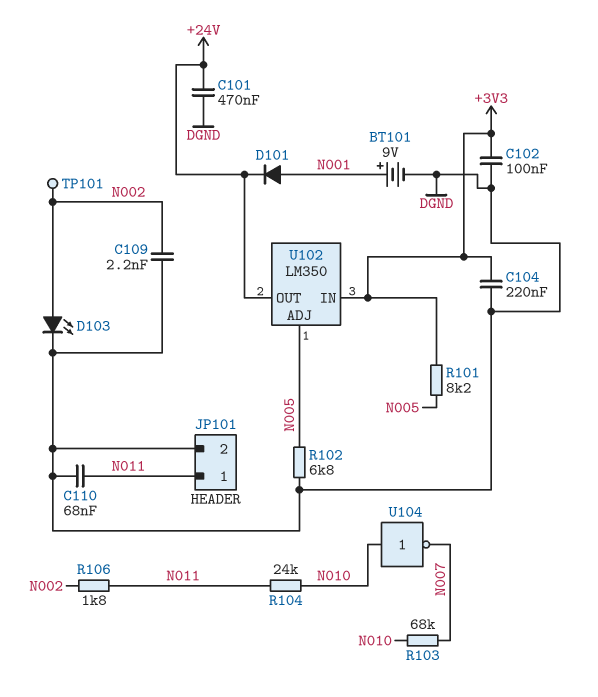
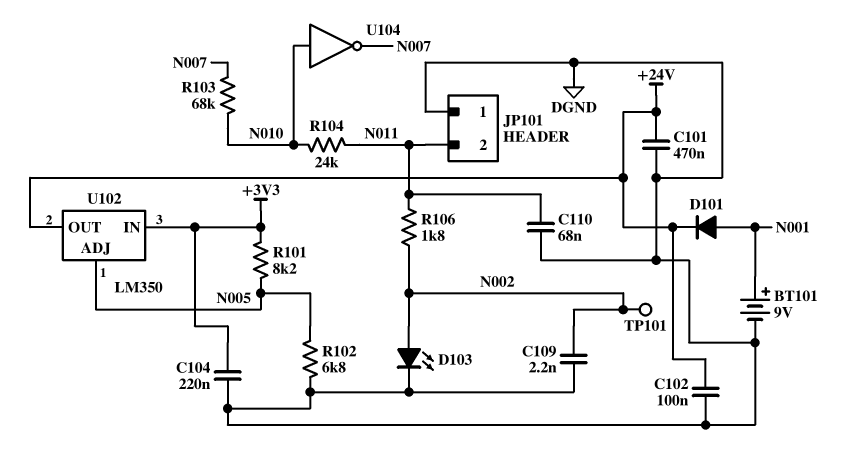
C102: 100nF (+3V3, DGND) -> 100nF (+24V, DGND)
JP101 pin 1: N011 -> DGND
JP101 pin 2: DGND -> N011

